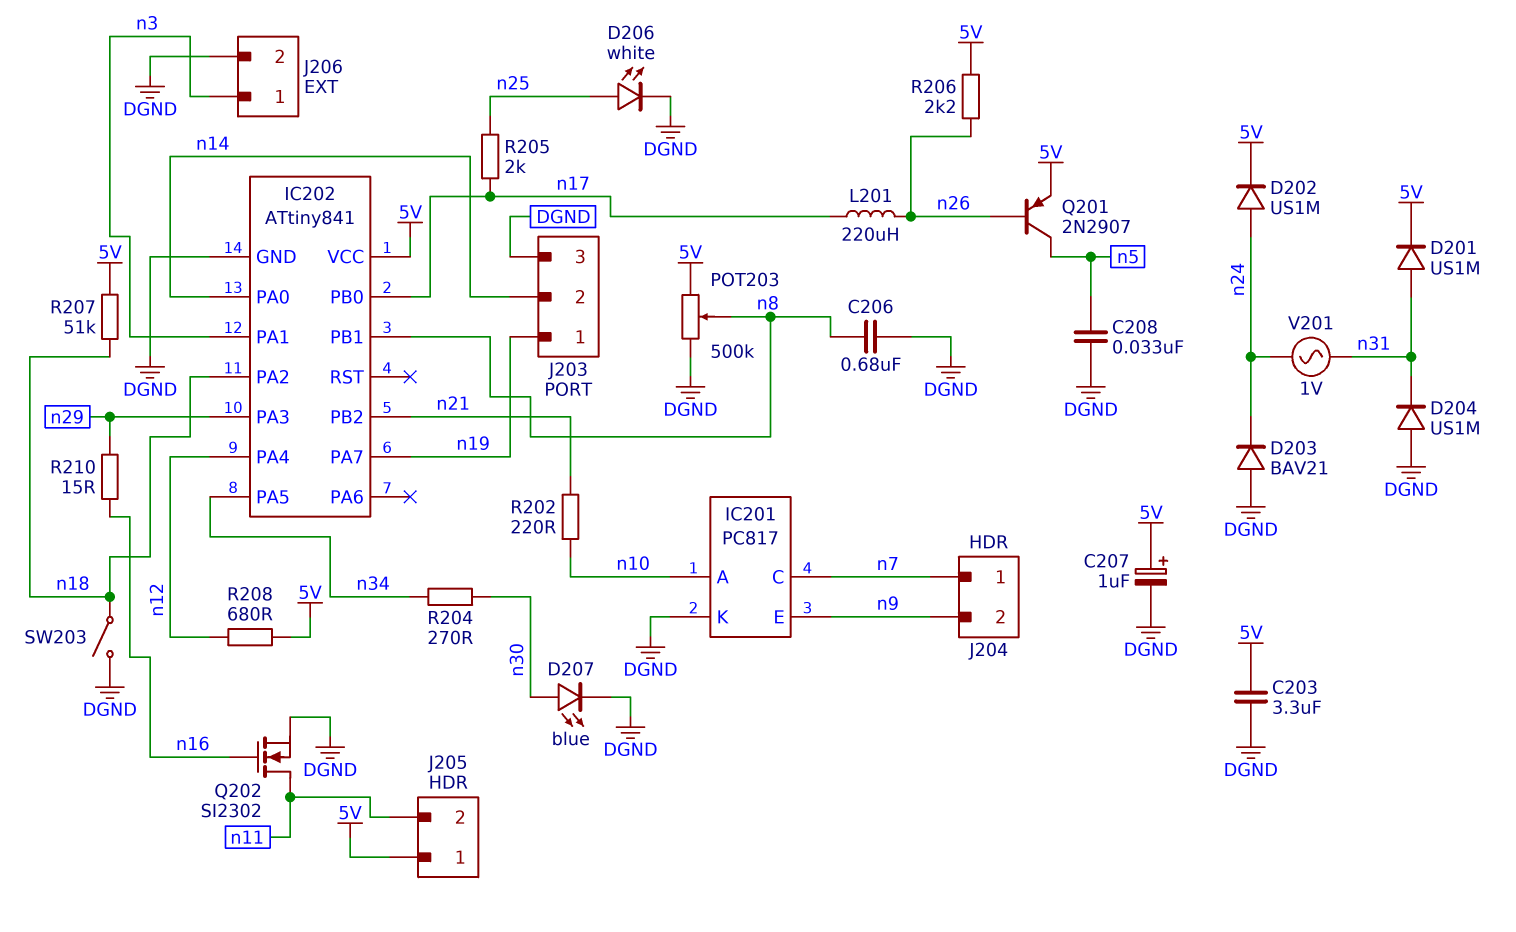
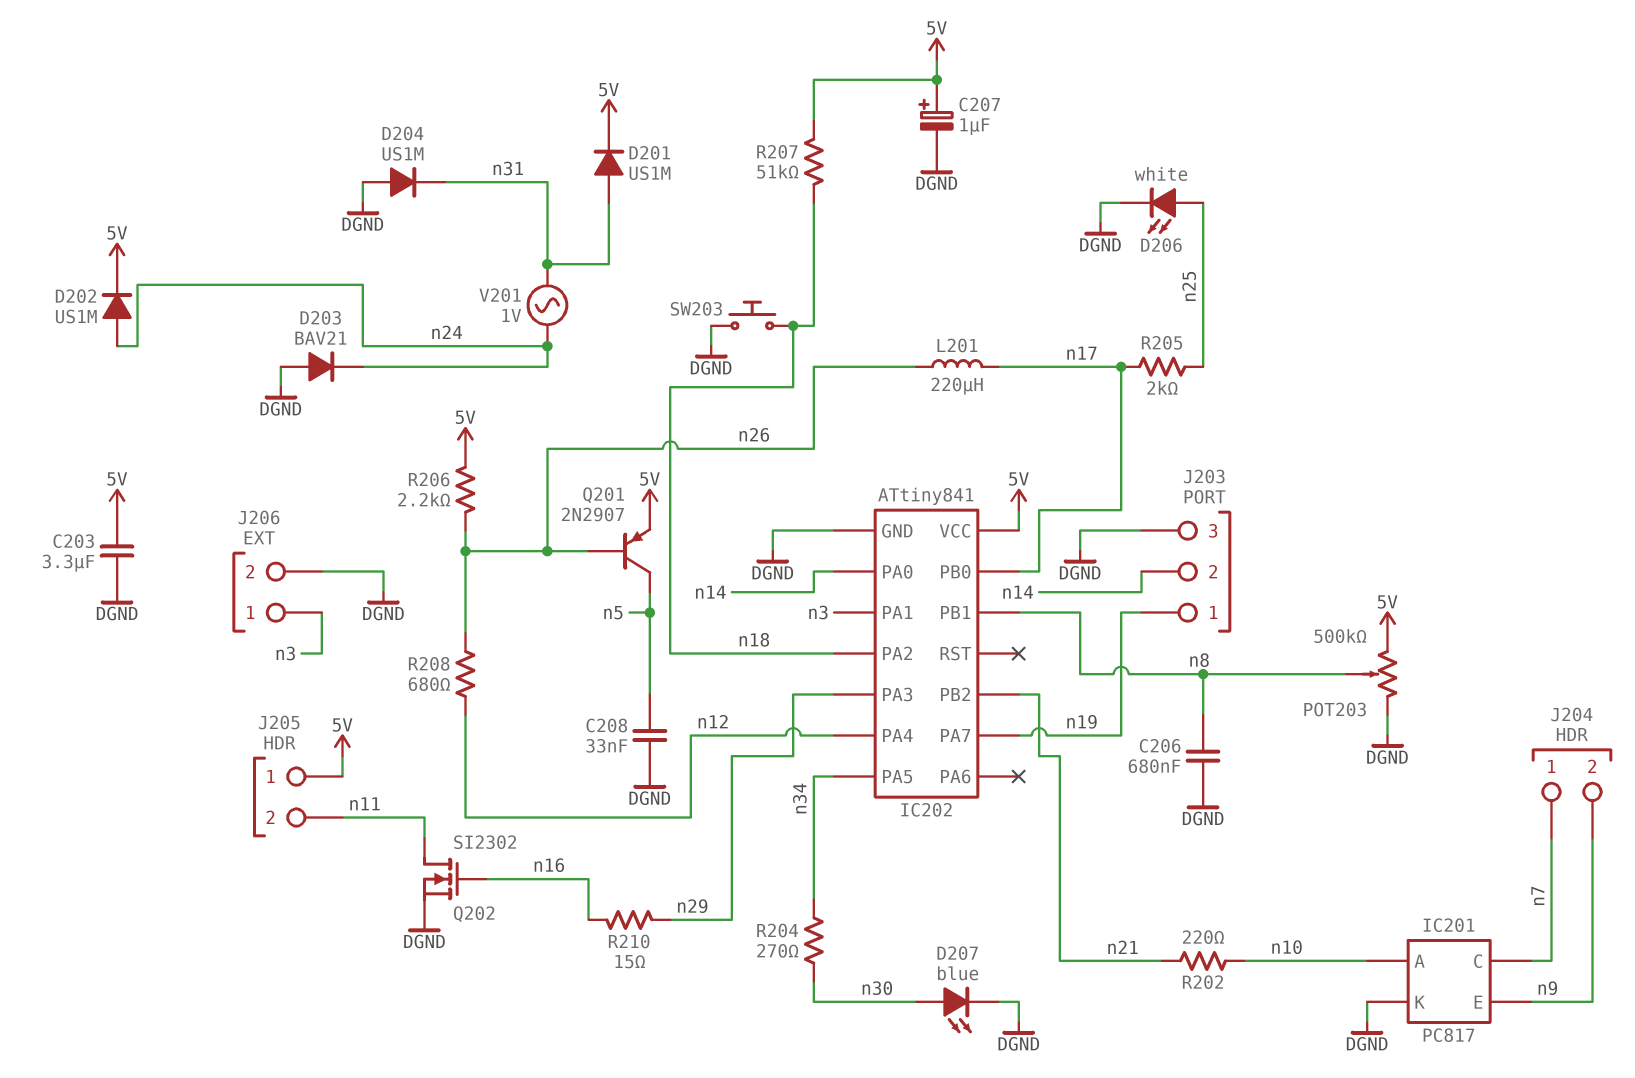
R208: 680 (5V, n12) -> 680 (n12, n26)
SW203: switch (DGND, n18) -> button (DGND, n18)

